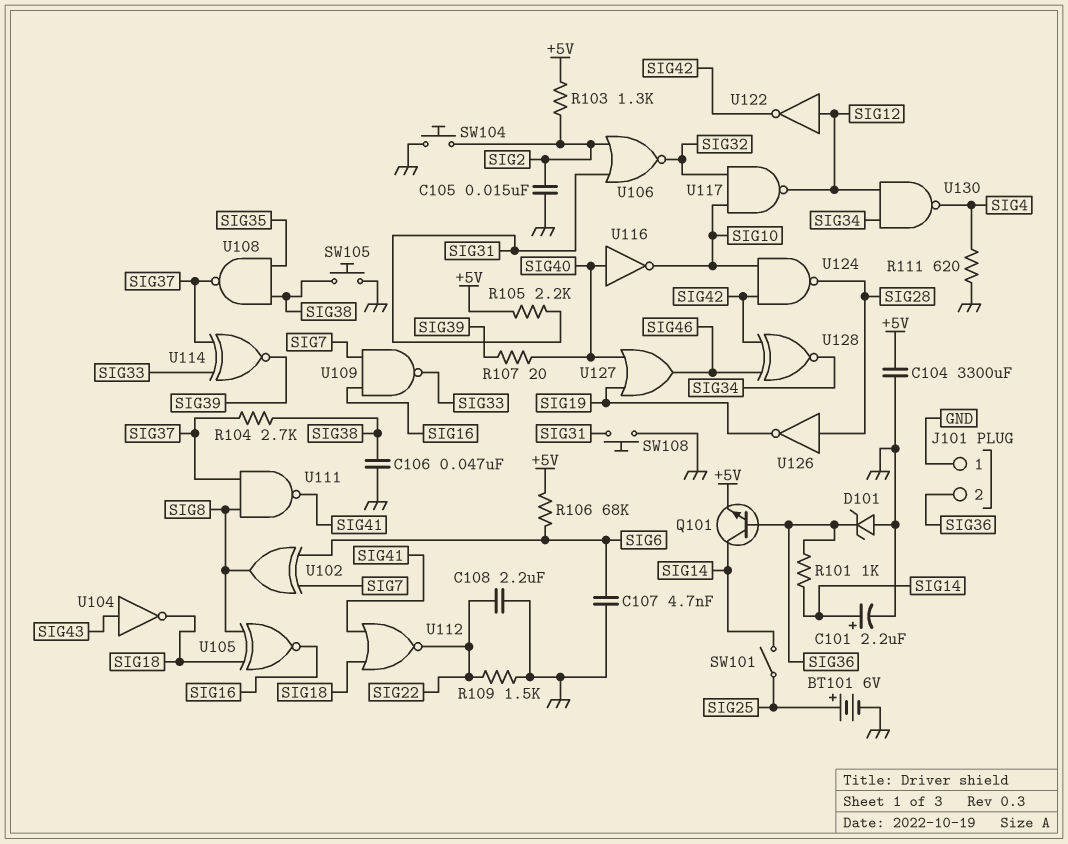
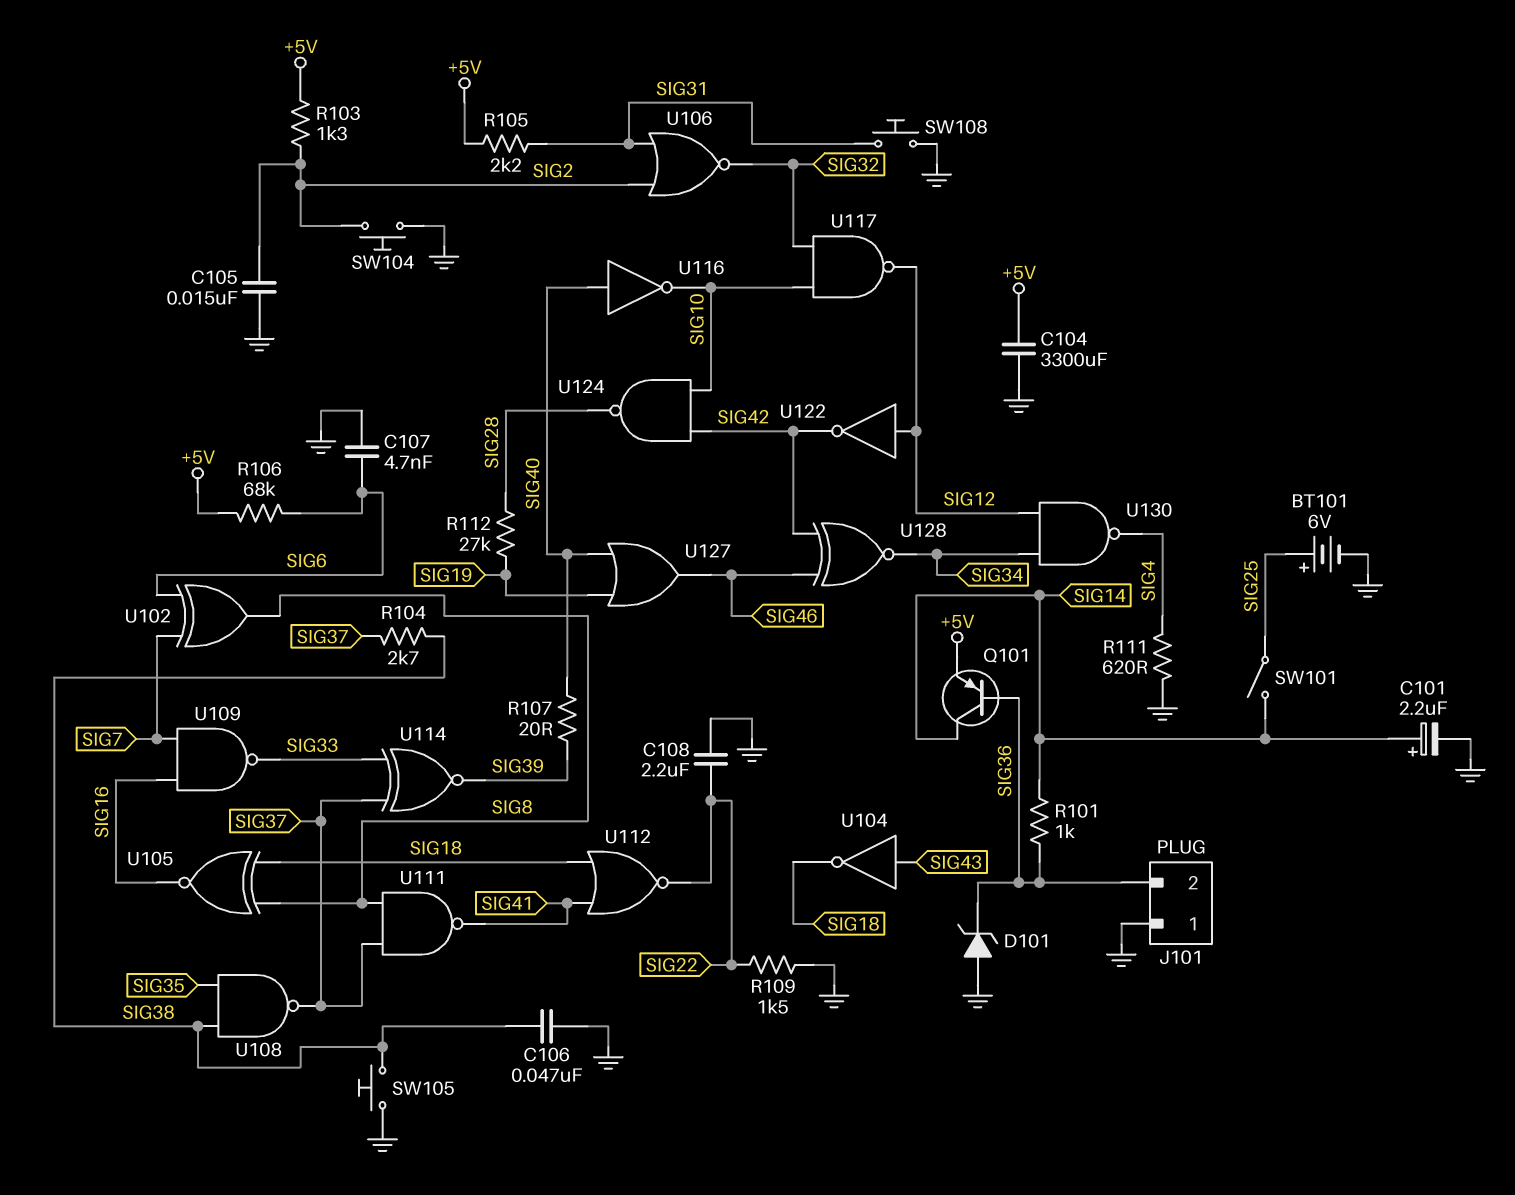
Q101: NPN (B SIG36, C SIG14, E +5V) -> PNP (B SIG36, C SIG14, E +5V)
R112: none -> 27k (SIG19, SIG28)
U126: NOT (in SIG28, out SIG19) -> none

